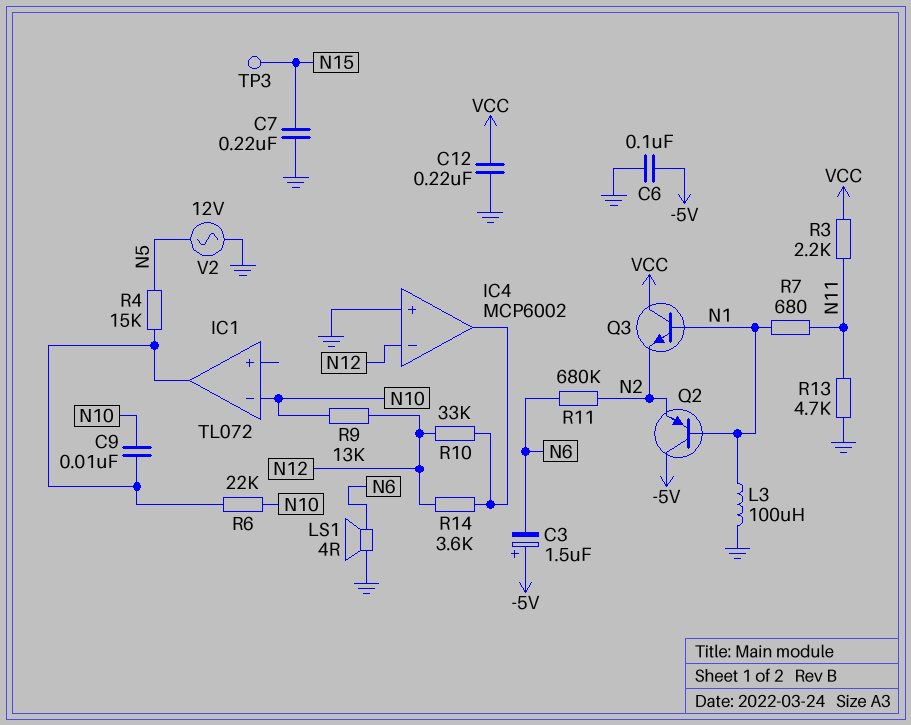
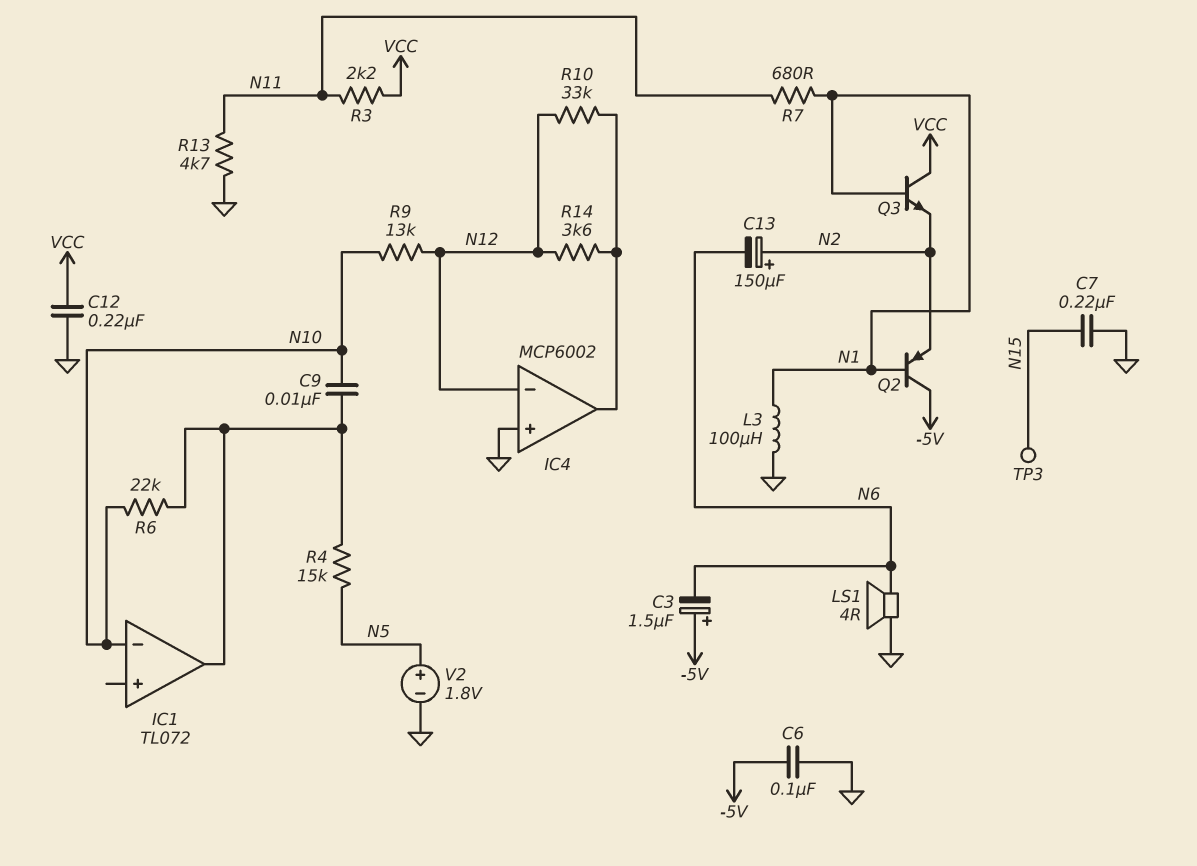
C13: none -> 150uF (plus N2, minus N6)
R11: 680k (N2, N6) -> none
V2: AC 12V (GND, N5) -> 1.8V (plus N5, minus GND)

